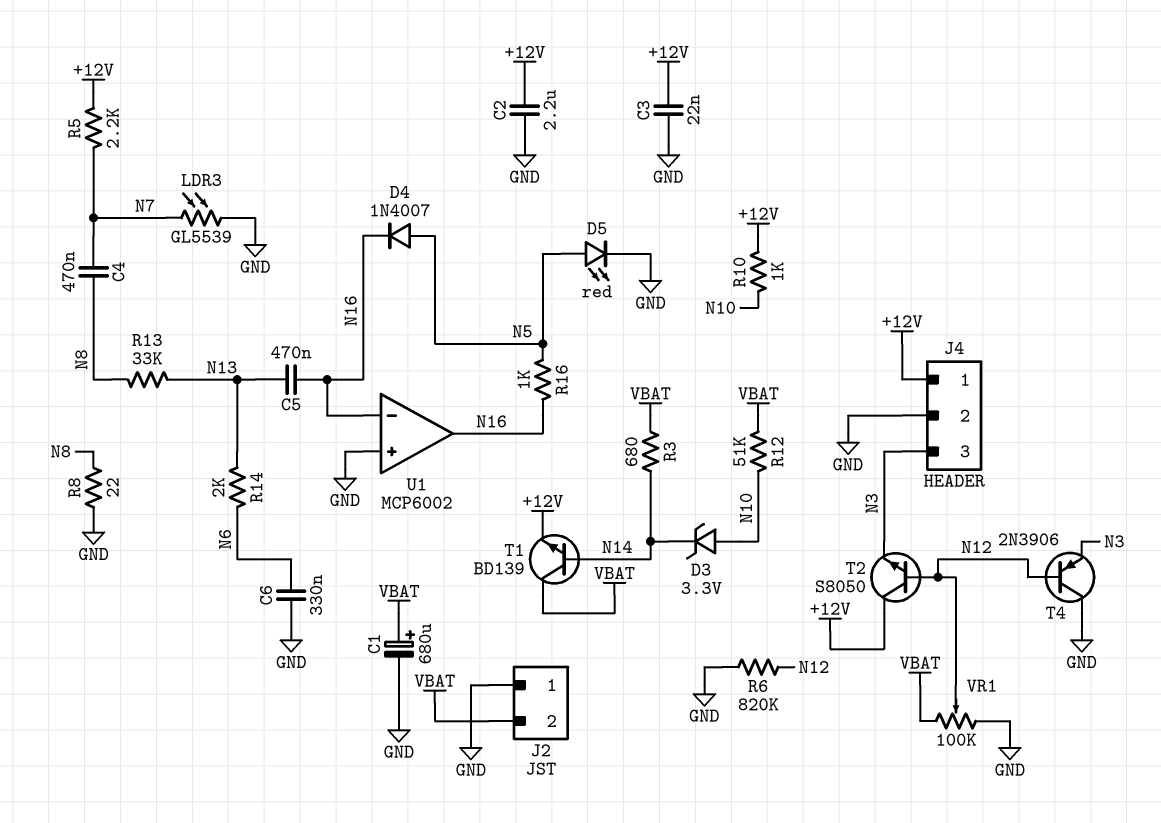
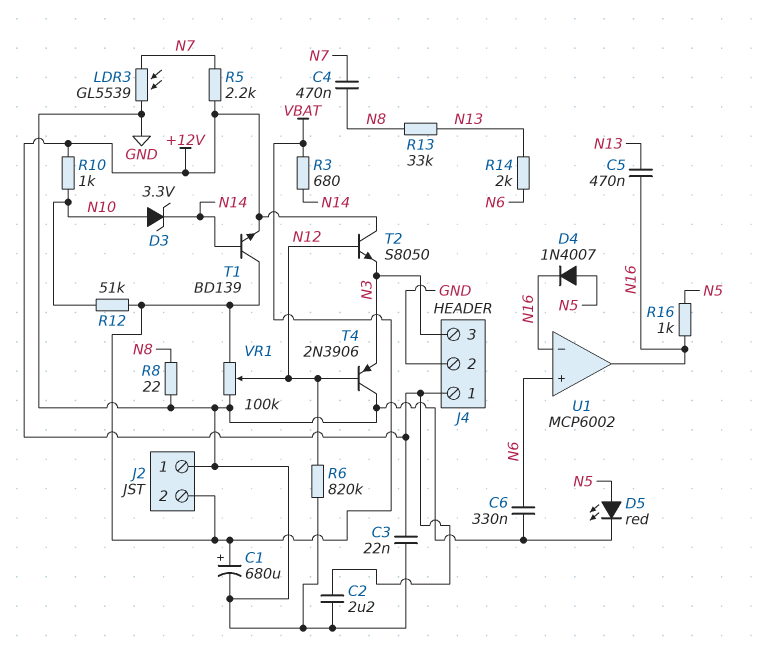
U1 pin in+: GND -> N6

